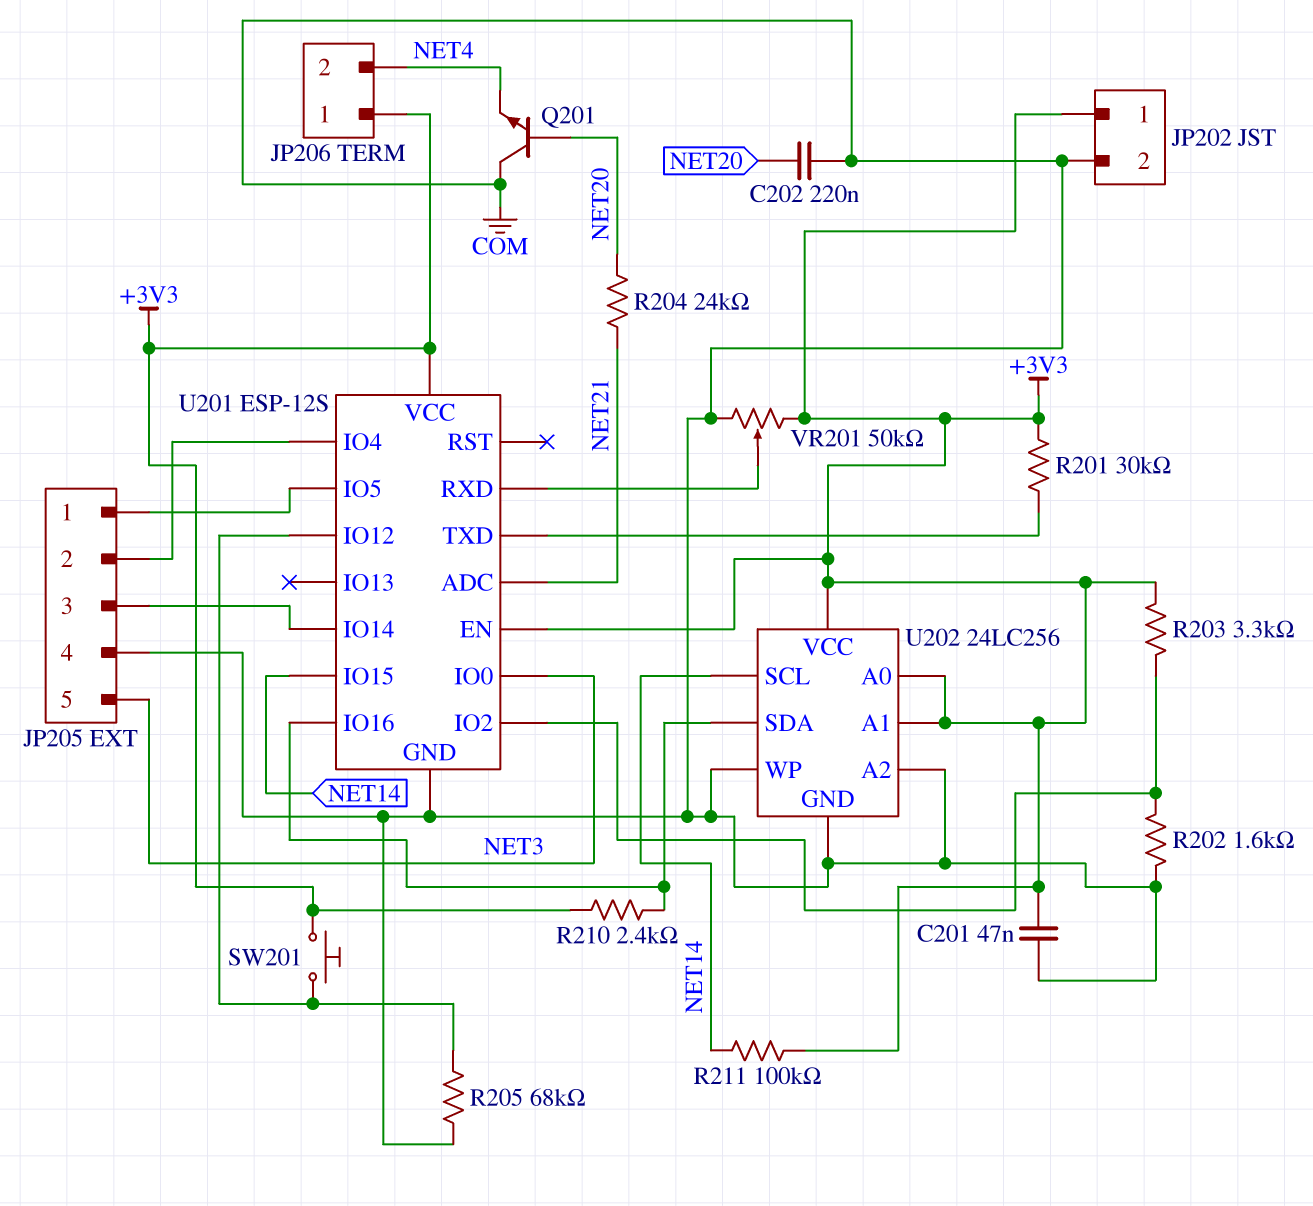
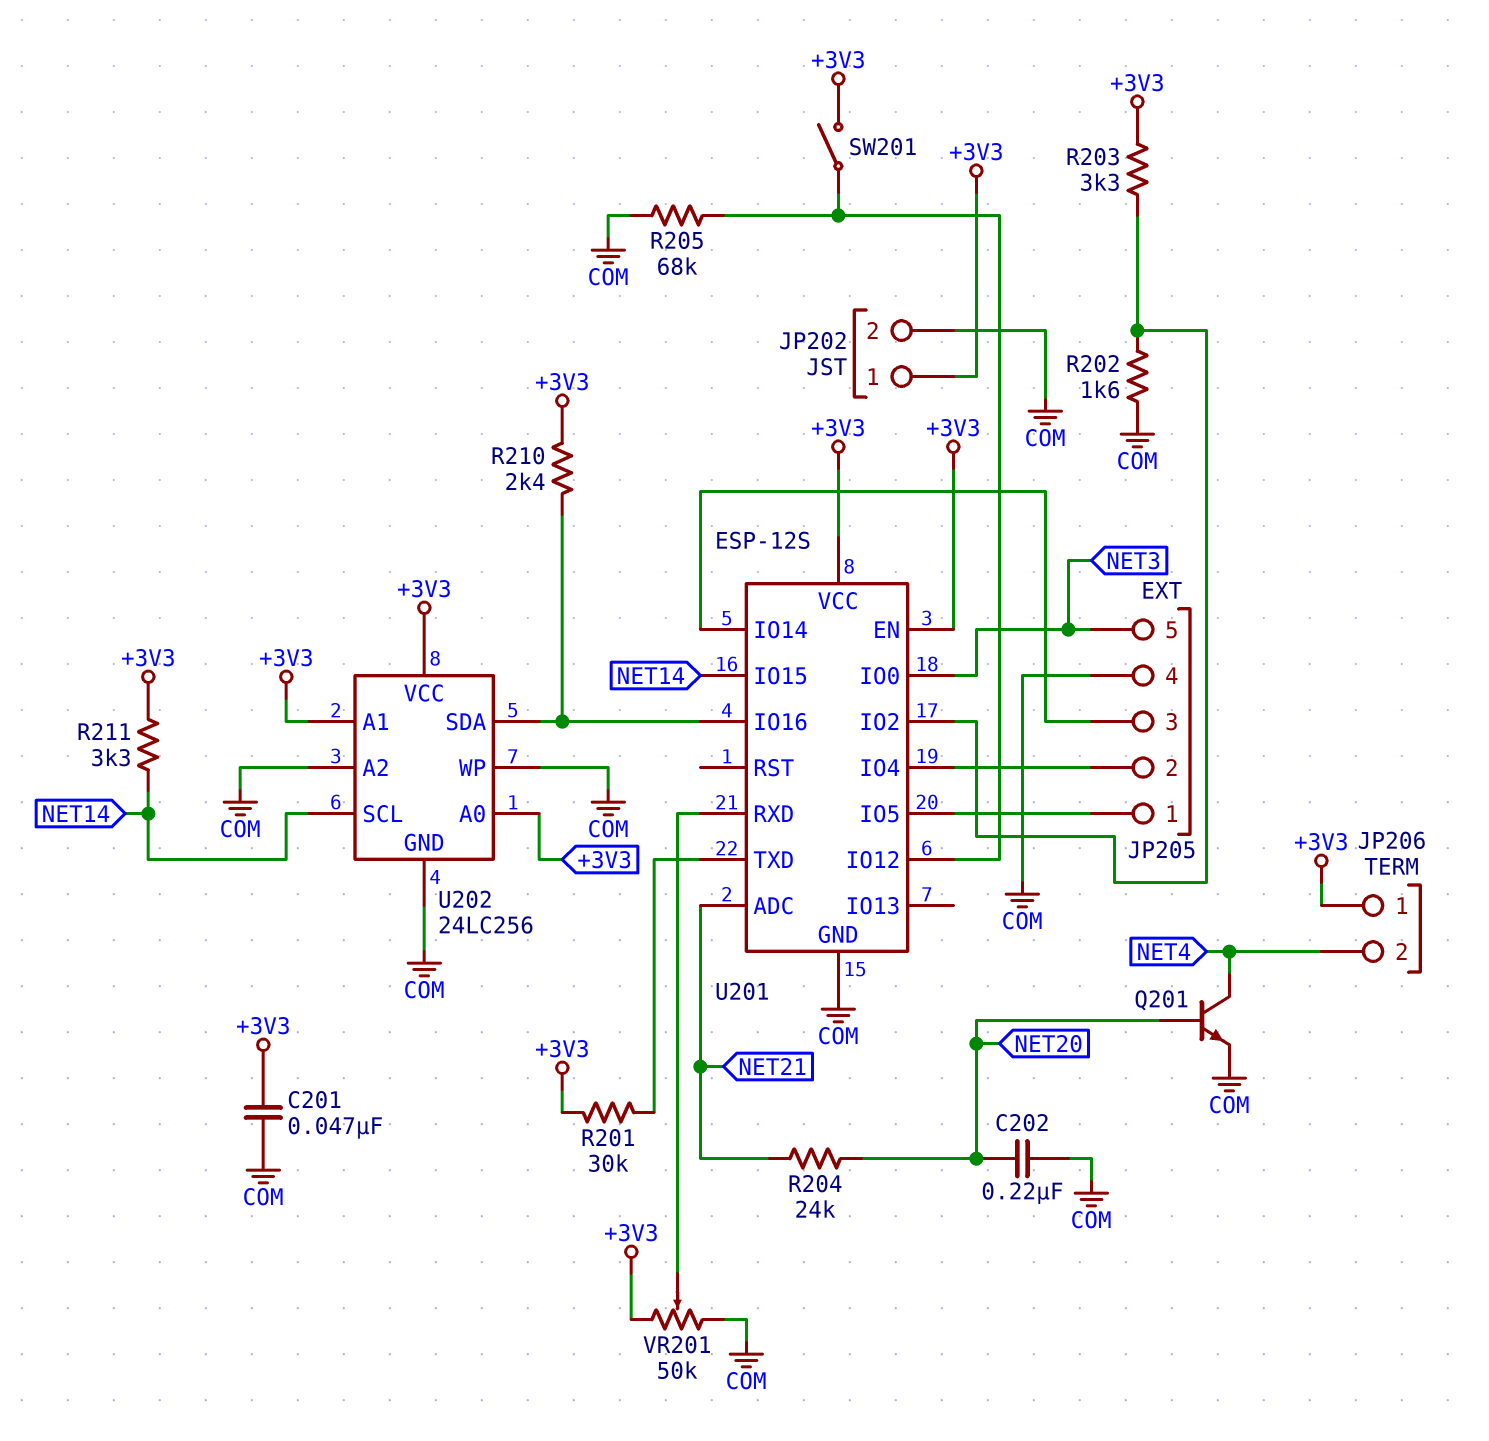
Q201: NPN (B NET20, C COM, E NET4) -> NPN (B NET20, C NET4, E COM)
R211: 100k (+3V3, NET14) -> 3.3k (+3V3, NET14)
SW201: button (+3V3, U201/IO12) -> switch (+3V3, U201/IO12)

